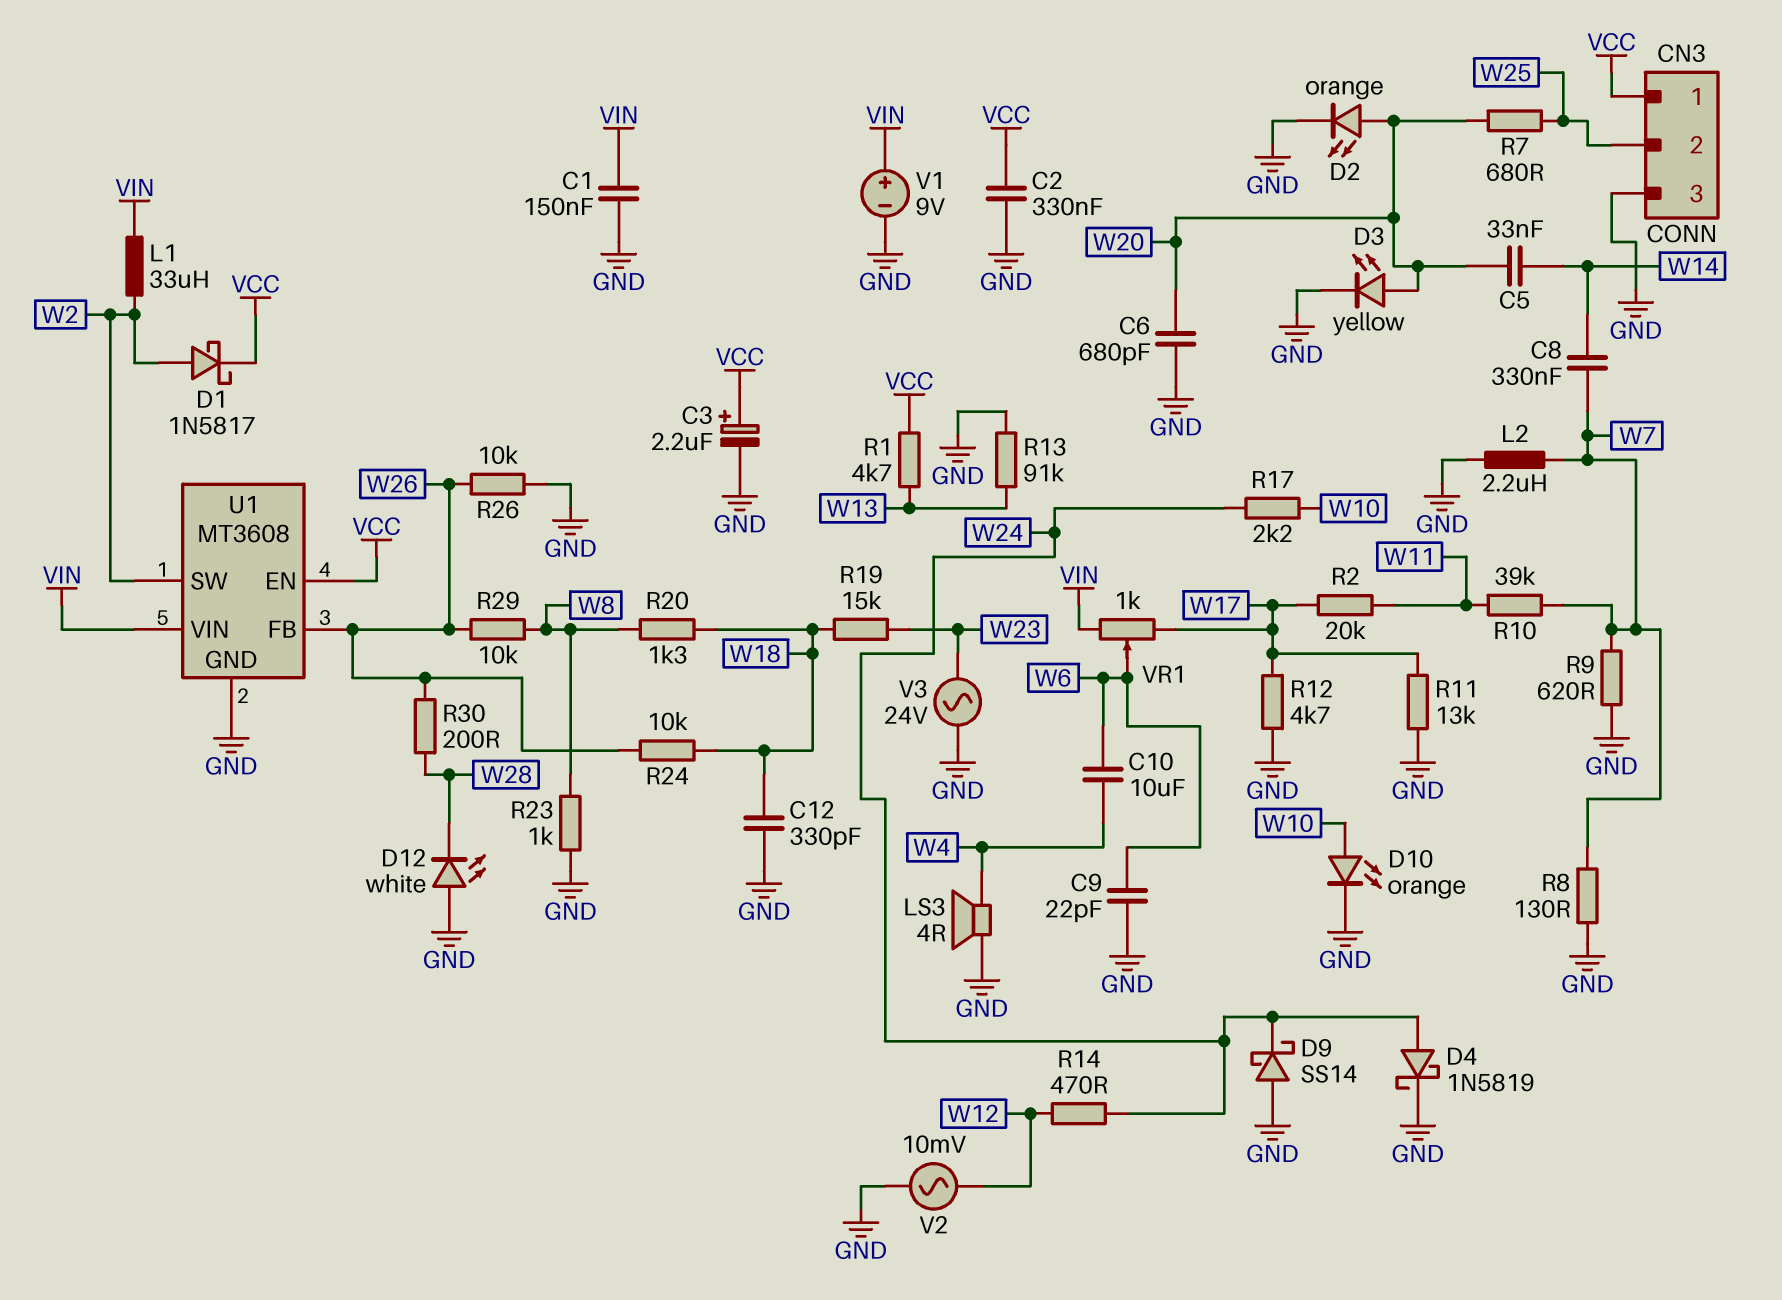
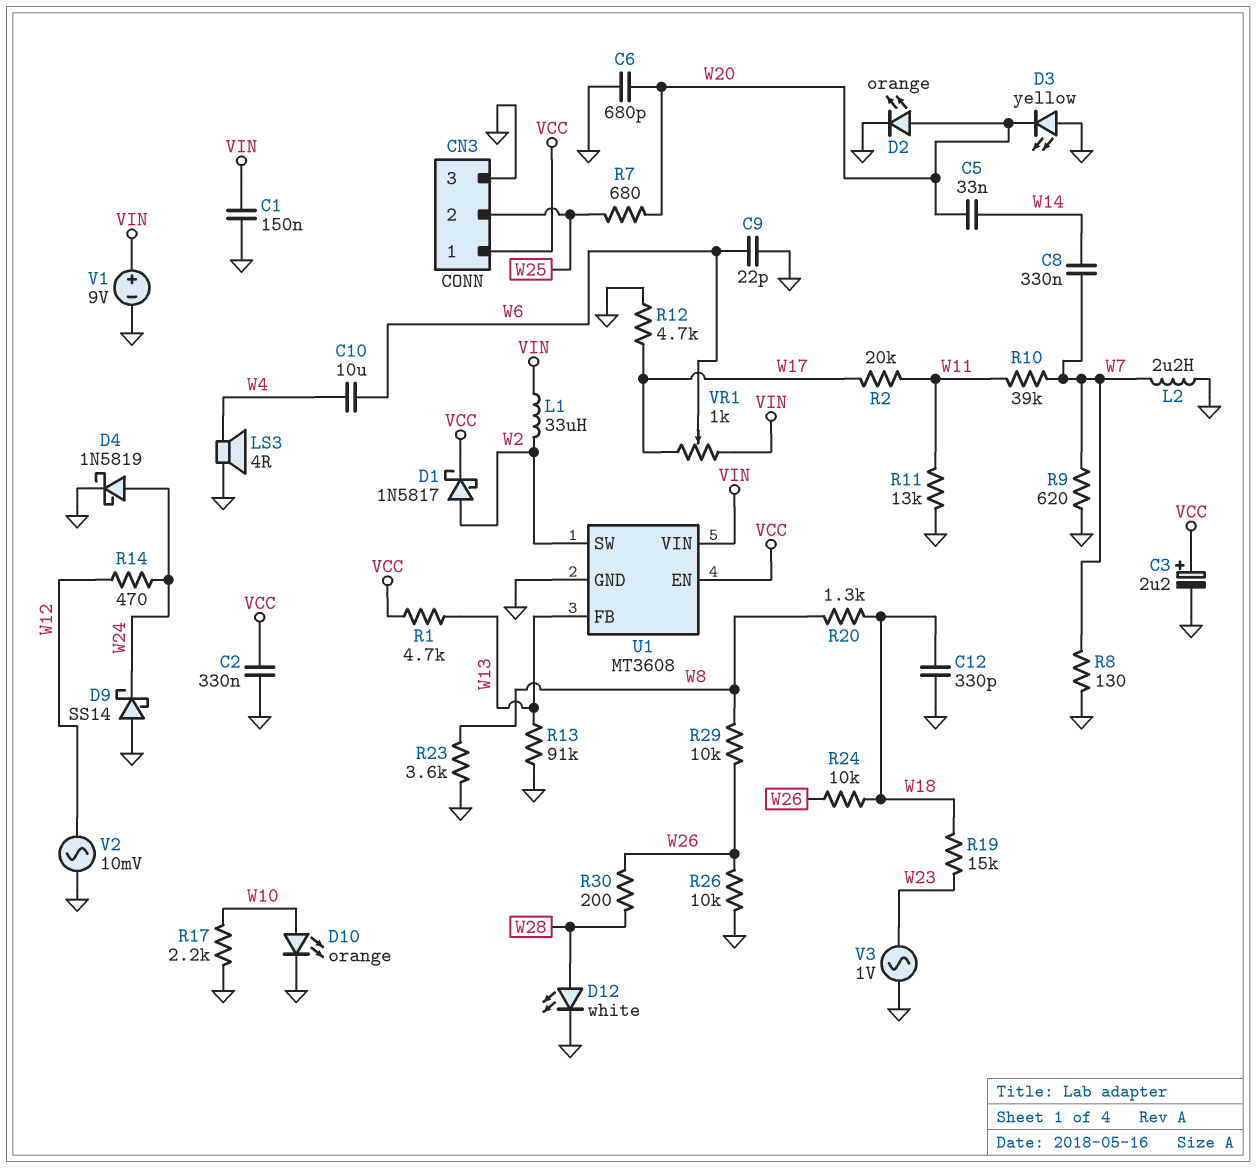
D3: LED yellow (A W20, K GND) -> LED yellow (A GND, K W20)
D12: LED white (A GND, K W28) -> LED white (A W28, K GND)
R11: 13k (GND, W17) -> 13k (GND, W11)
R17: 2.2k (W10, W24) -> 2.2k (GND, W10)
R23: 1k (GND, W8) -> 3.6k (GND, W8)
U1 pin FB: W26 -> W13
V3: AC 24V (GND, W23) -> AC 1V (GND, W23)

